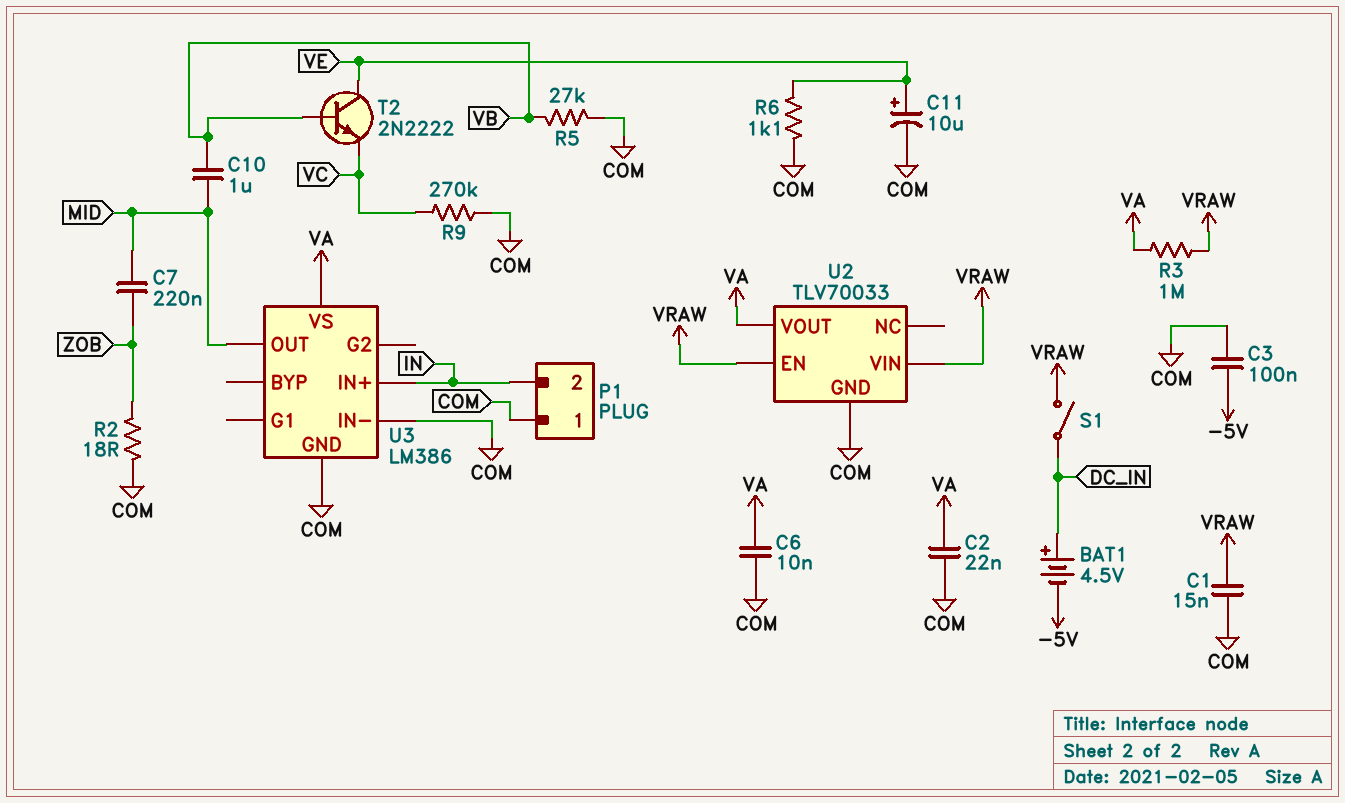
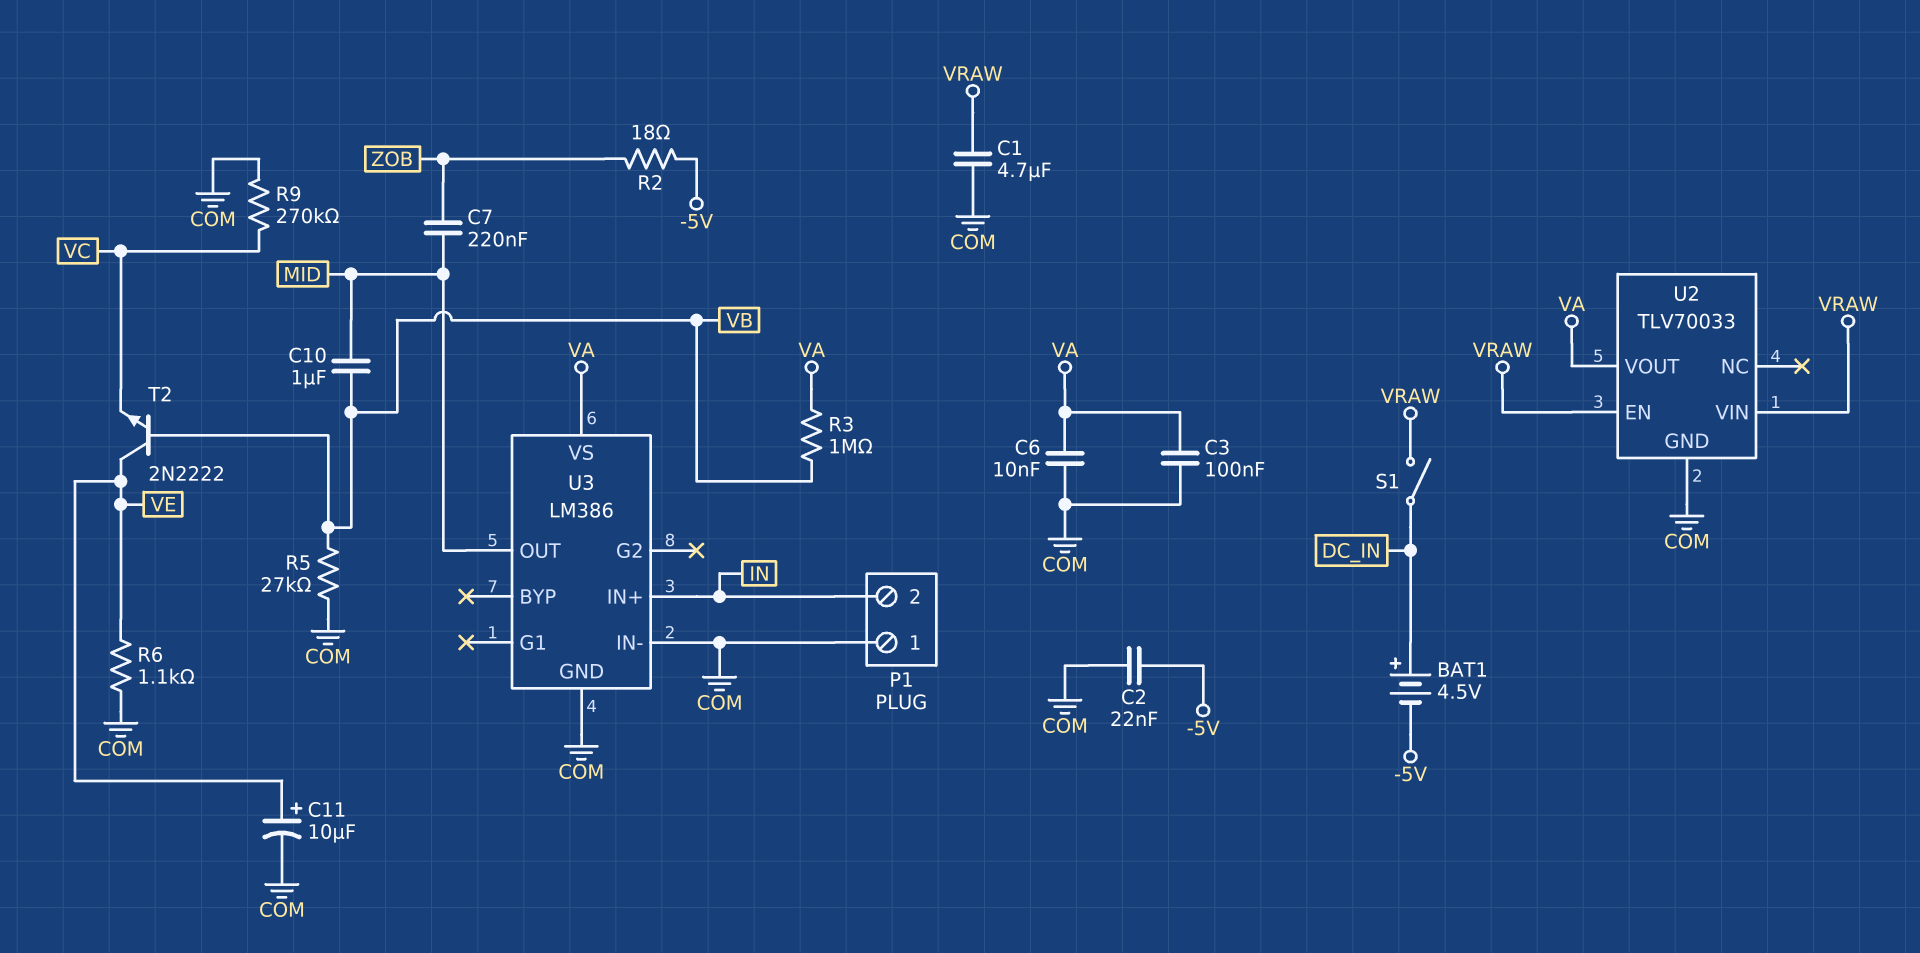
C1: 15nF (COM, VRAW) -> 4.7uF (COM, VRAW)
C2: 22nF (COM, VA) -> 22nF (-5V, COM)
C3: 100nF (-5V, COM) -> 100nF (COM, VA)
R2: 18 (COM, ZOB) -> 18 (-5V, ZOB)
R3: 1M (VA, VRAW) -> 1M (VA, VB)

